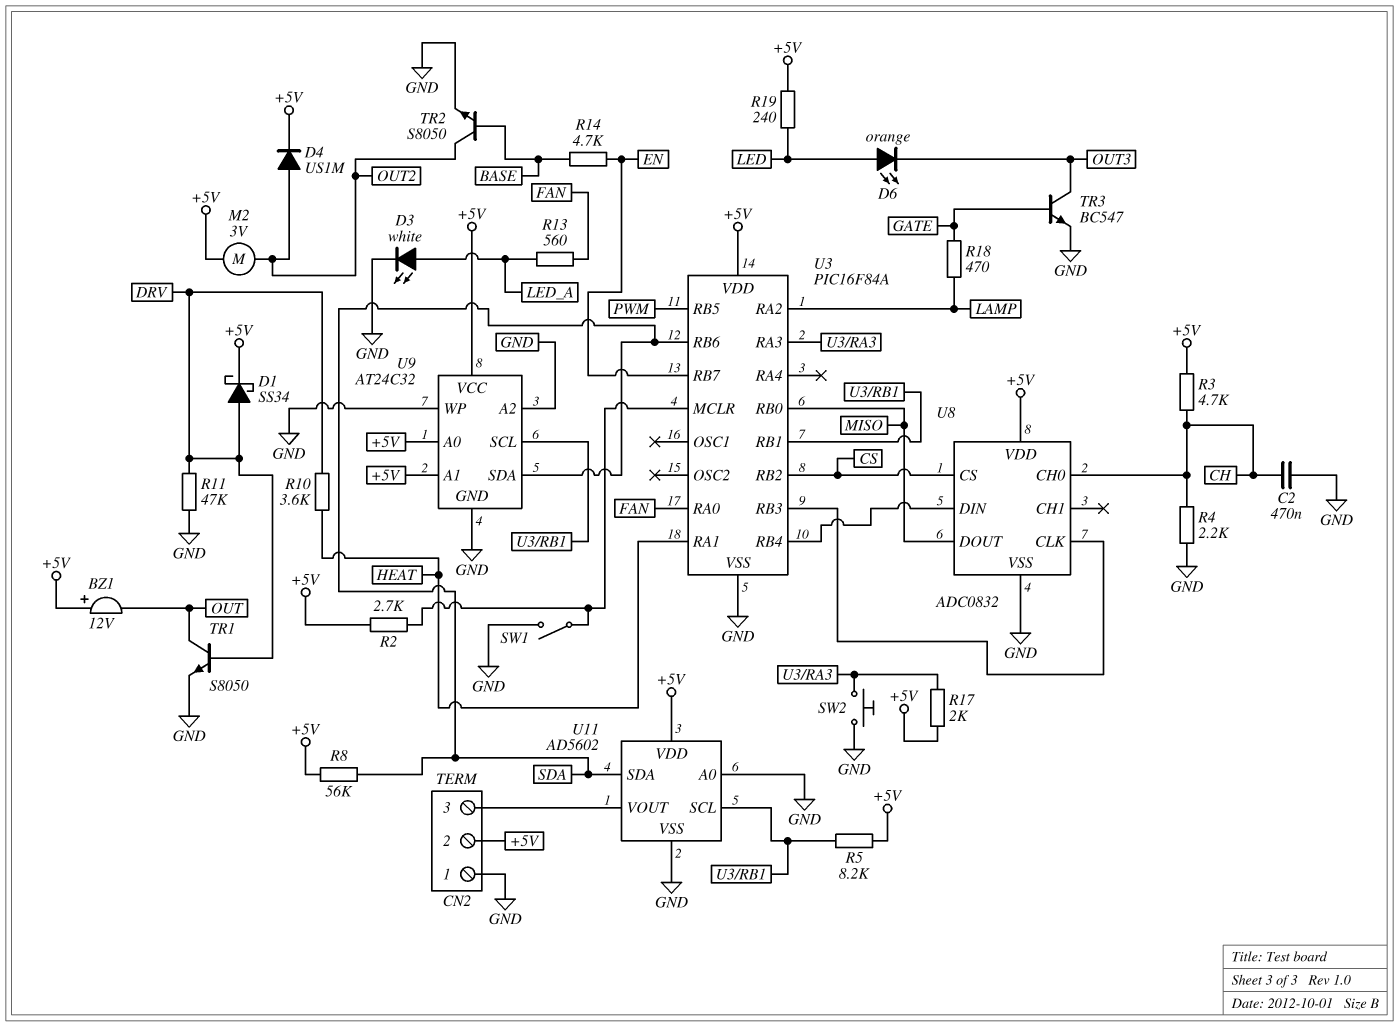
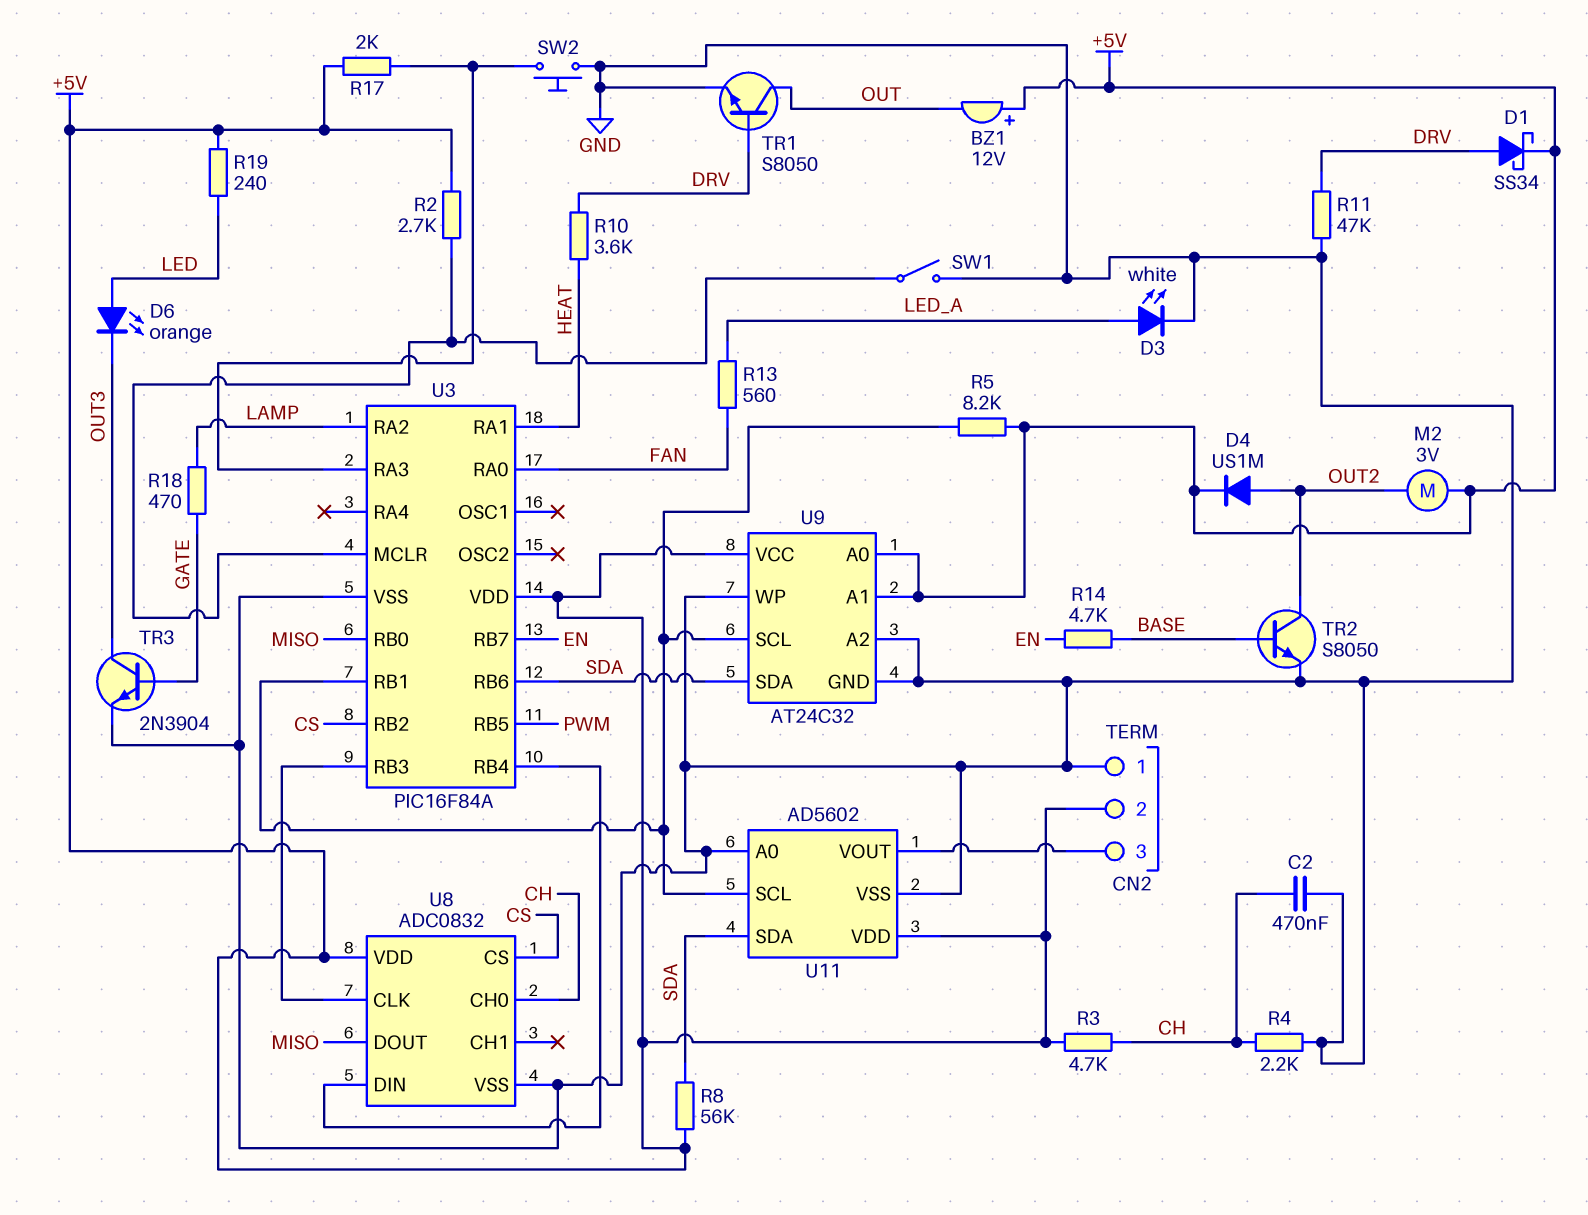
TR3: NPN BC547 (B GATE, C OUT3, E GND) -> NPN 2N3904 (B GATE, C OUT3, E GND)

